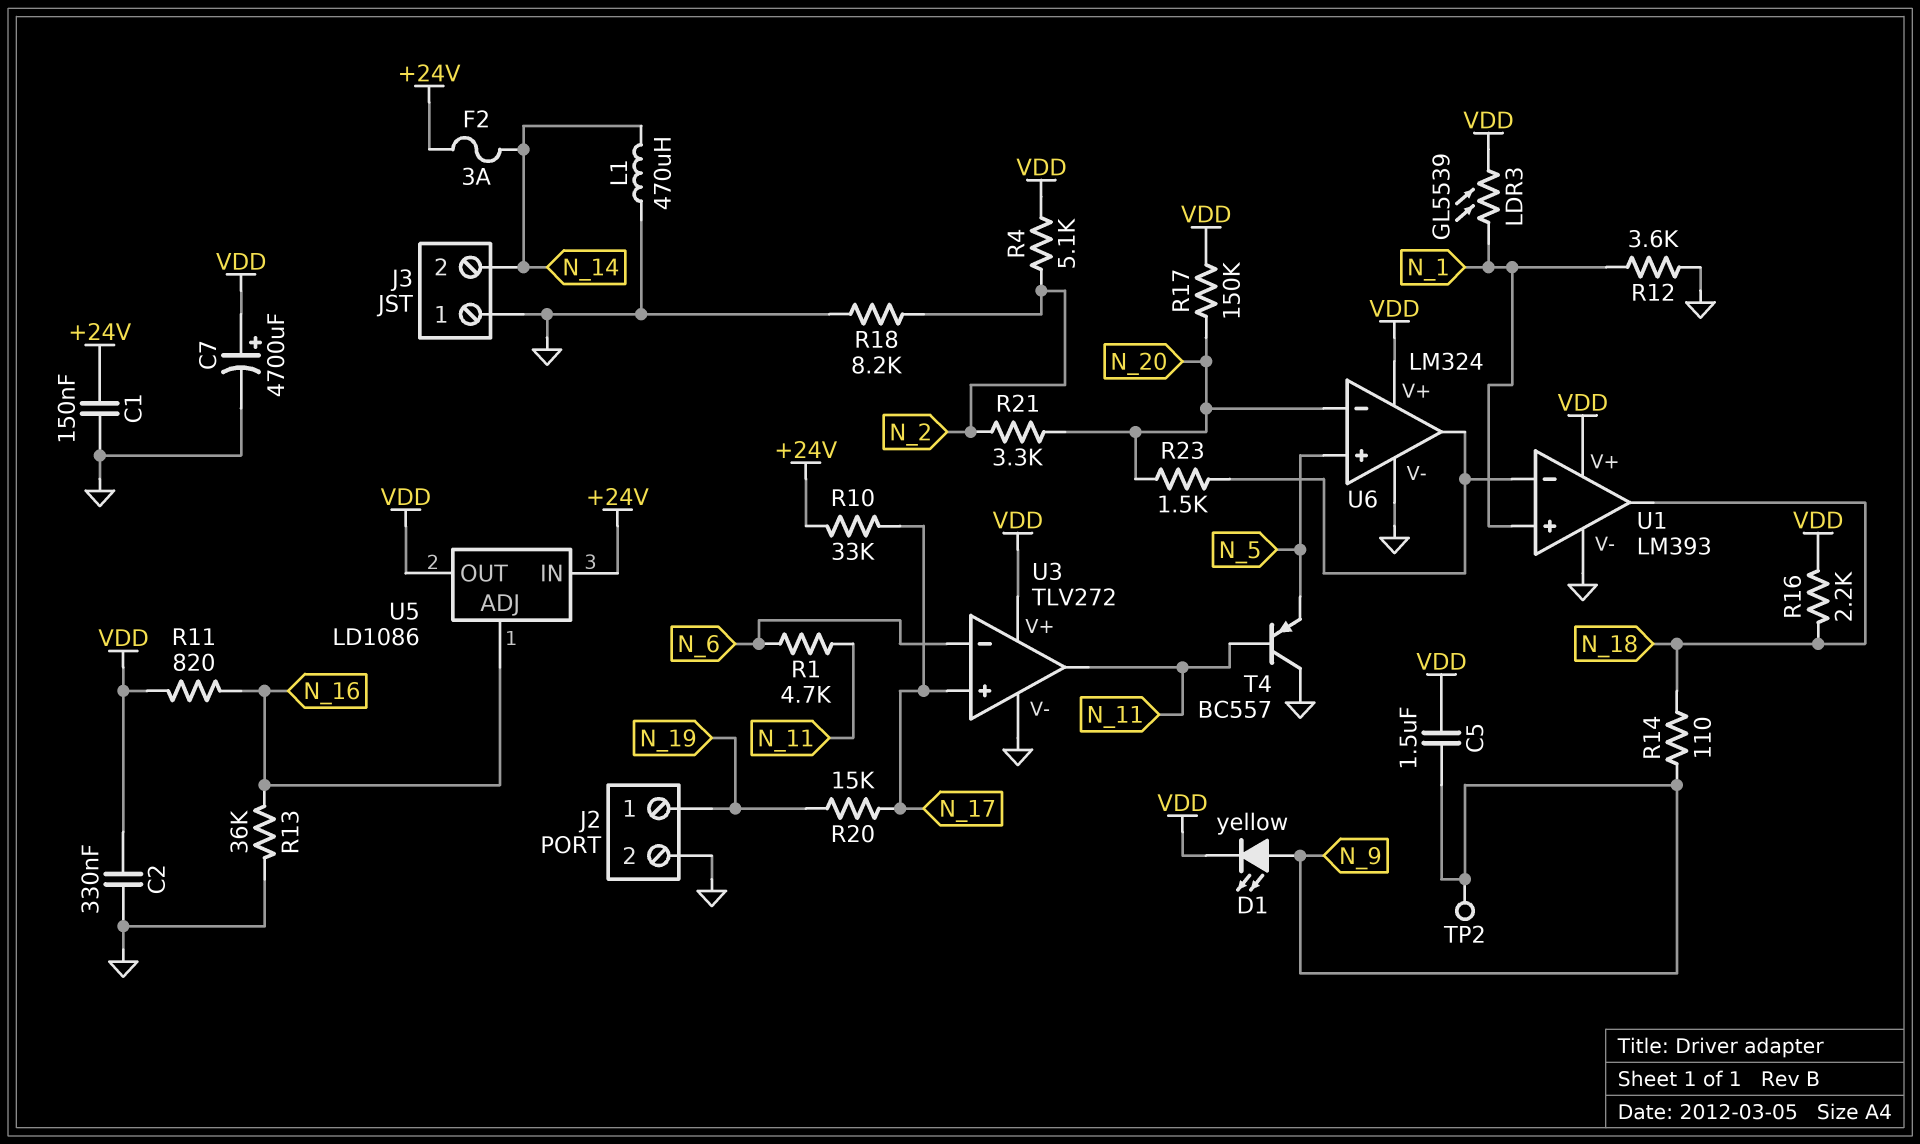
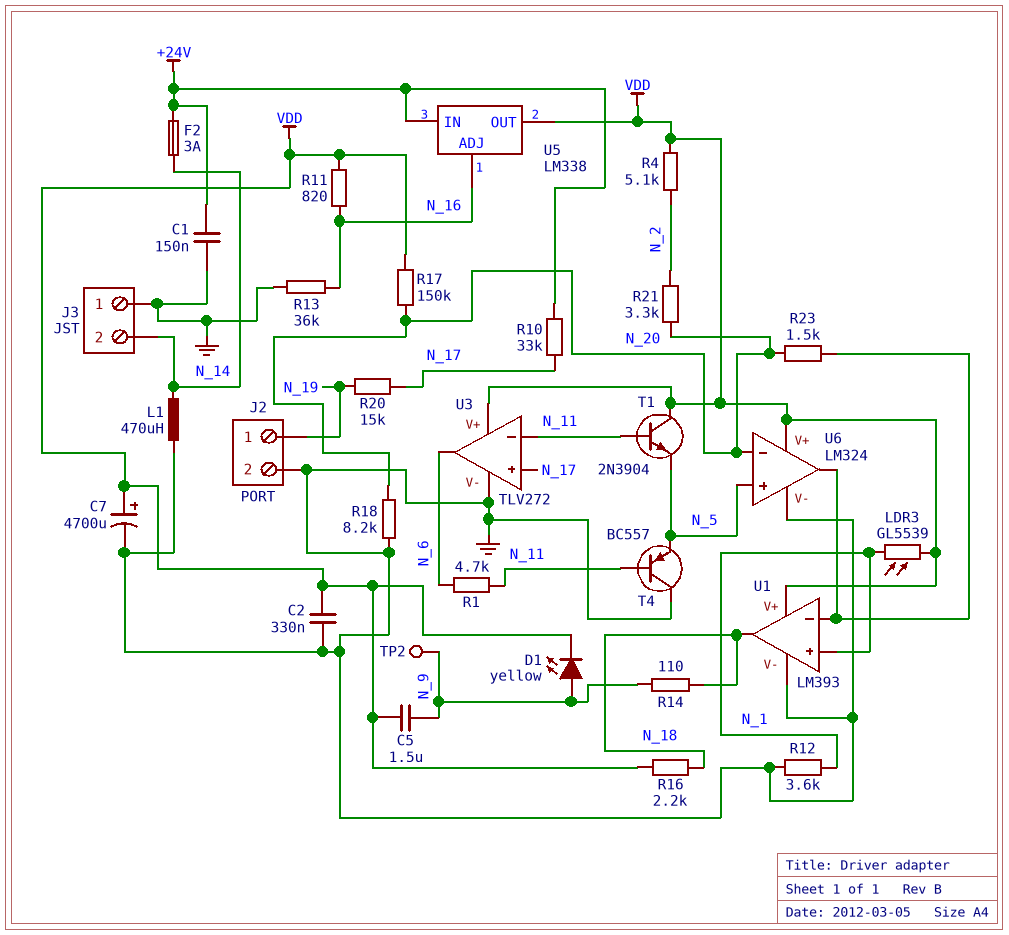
R18: 8.2k (GND, N_2) -> 8.2k (GND, N_20)
T1: none -> NPN 2N3904 (B N_11, C VDD, E N_5)
U3 pin in-: N_6 -> N_11
U3 pin out: N_11 -> N_6
U5: LD1086 -> LM338

